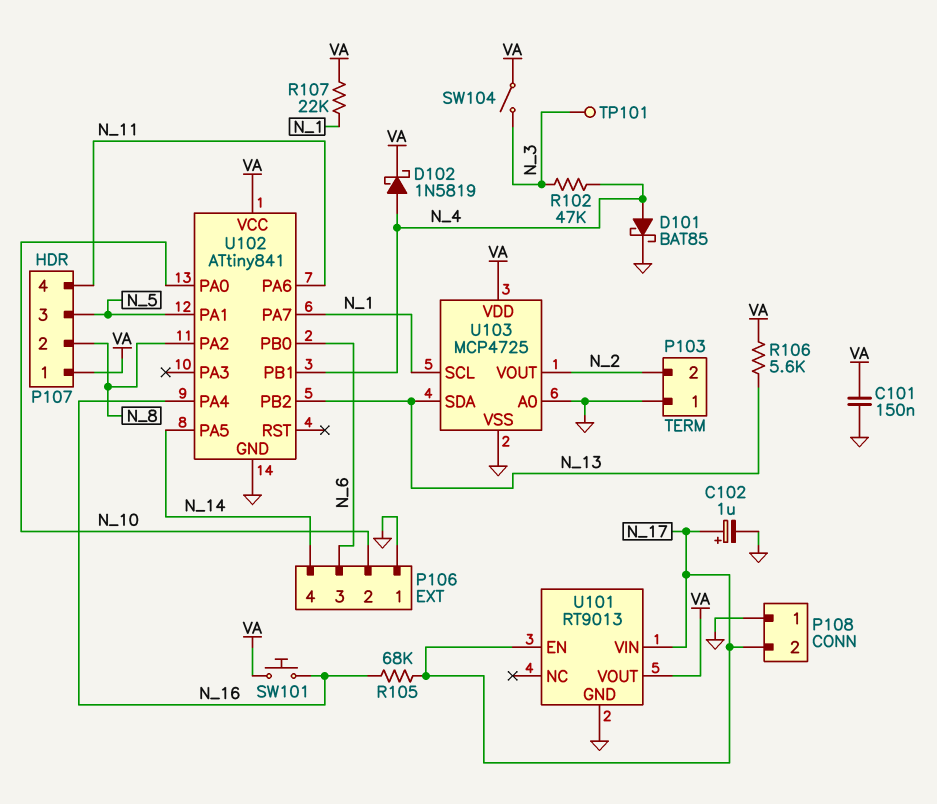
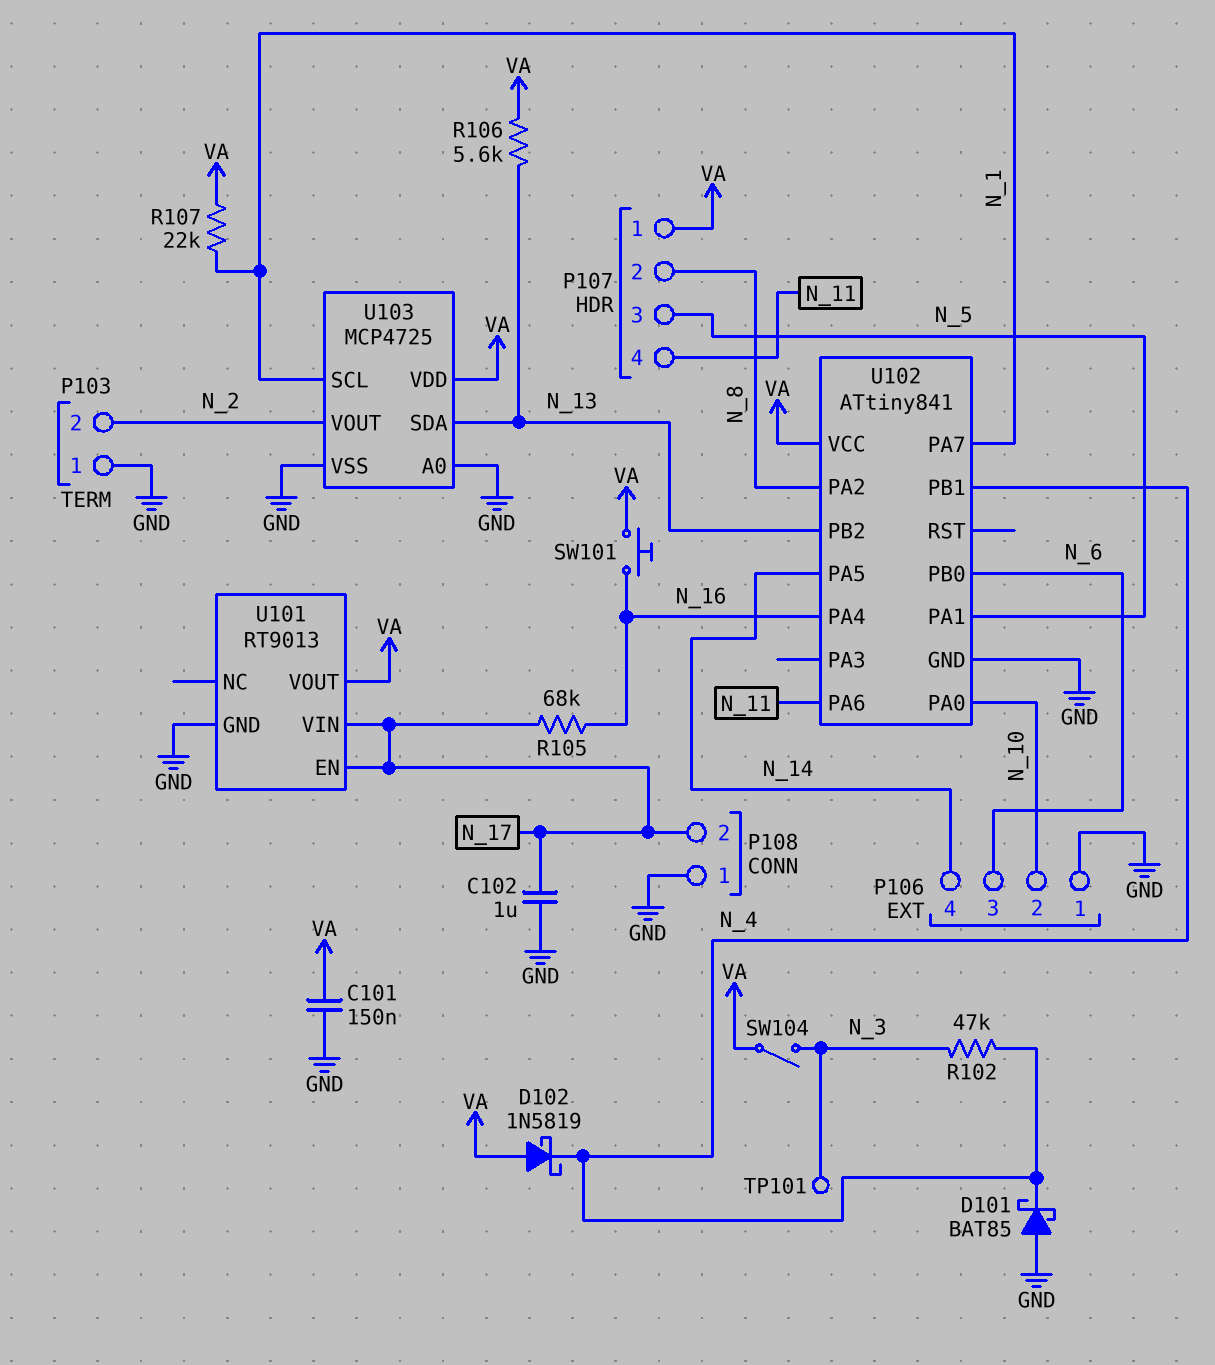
C102: 1uF (plus N_17, minus GND) -> 1uF (GND, N_17)
D101: schottky BAT85 (A N_4, K GND) -> schottky BAT85 (A GND, K N_4)
D102: schottky 1N5819 (A N_4, K VA) -> schottky 1N5819 (A VA, K N_4)

